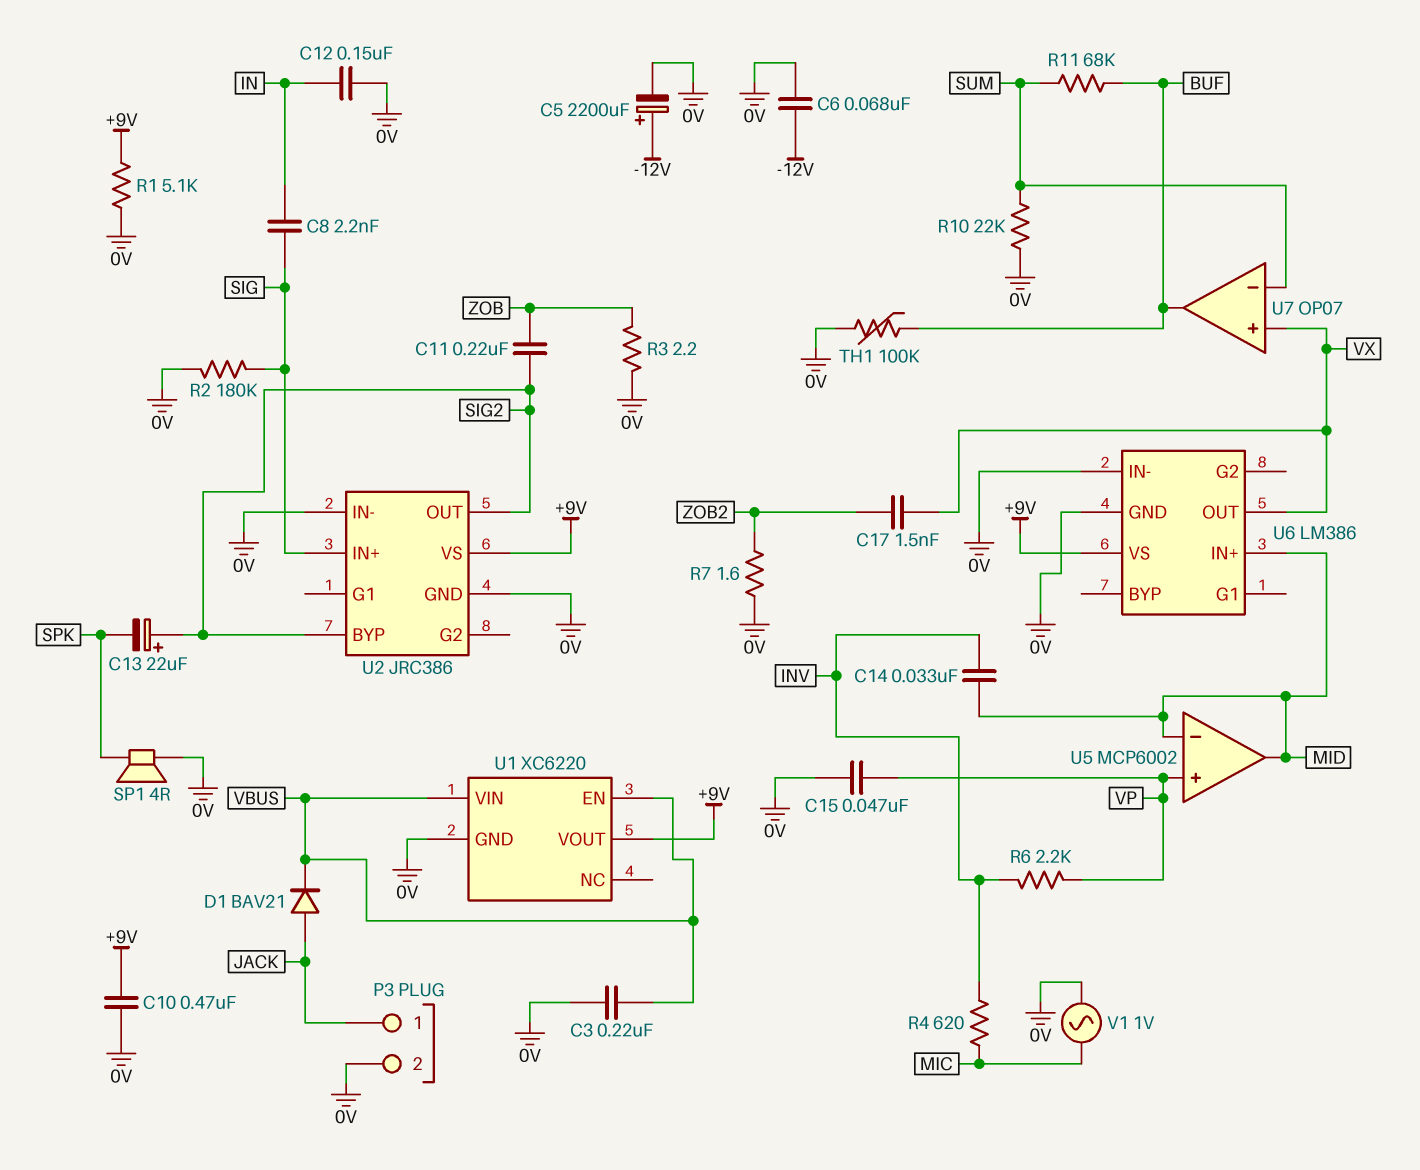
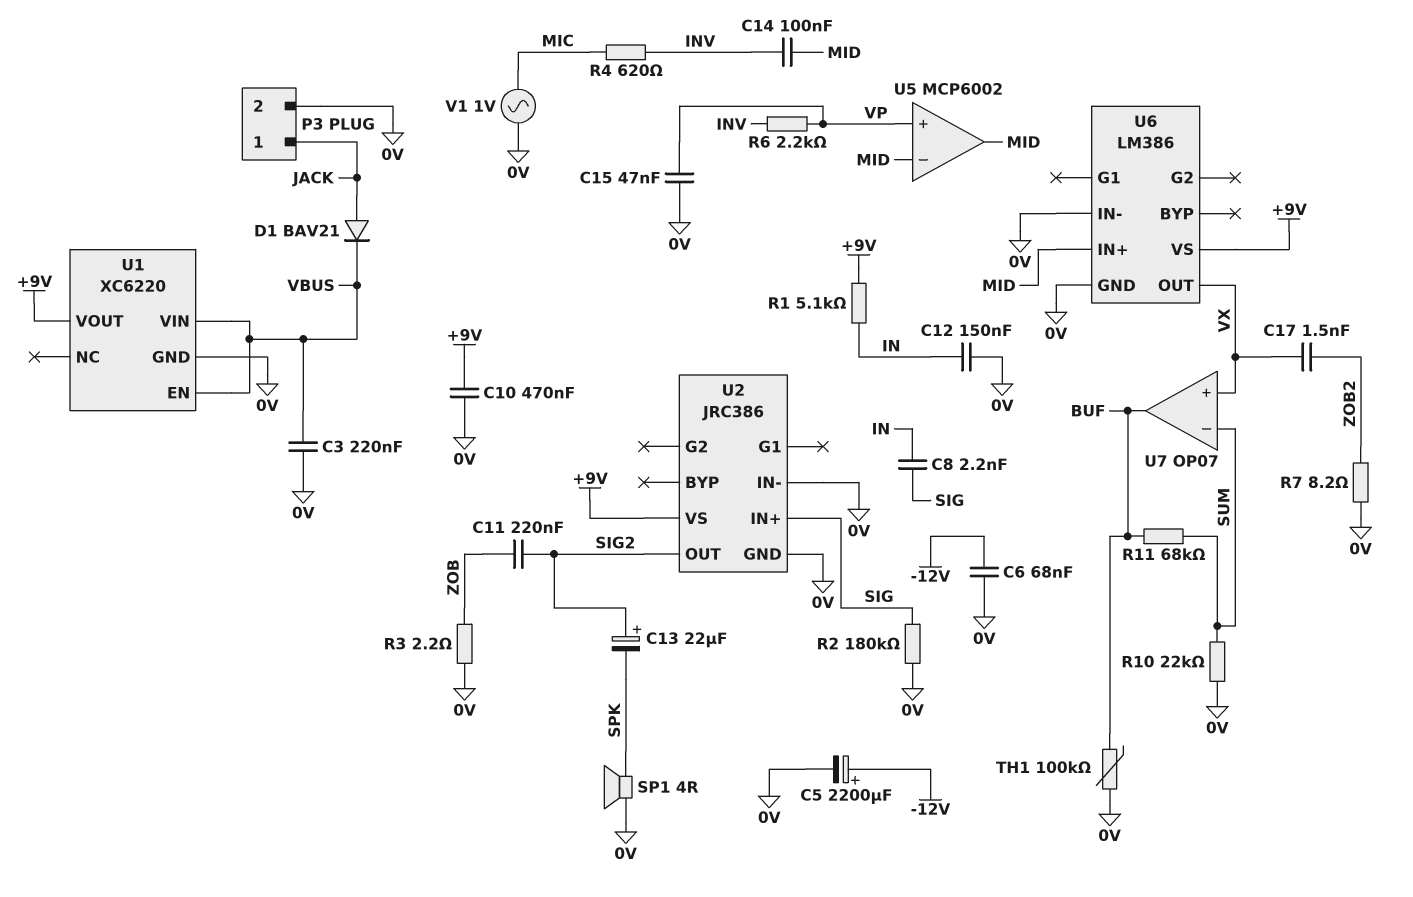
C14: 33nF (INV, MID) -> 100nF (INV, MID)
R1: 5.1k (+9V, 0V) -> 5.1k (+9V, IN)
R7: 1.6 (0V, ZOB2) -> 8.2 (0V, ZOB2)
U2 pin BYP: SIG2 -> none

